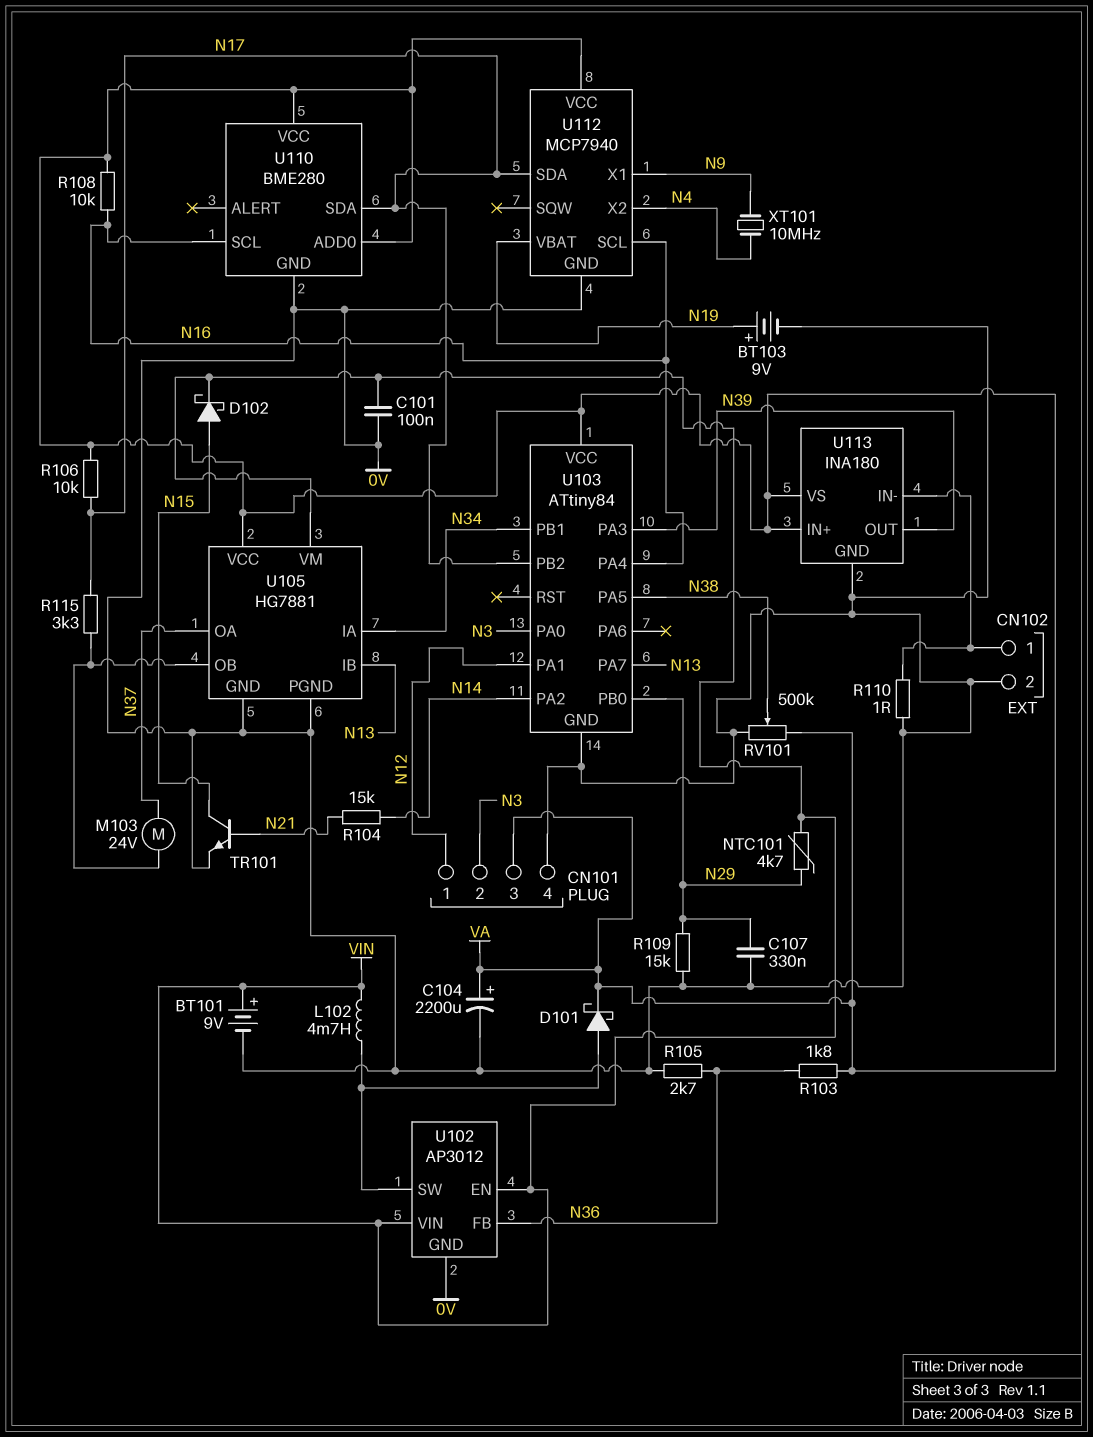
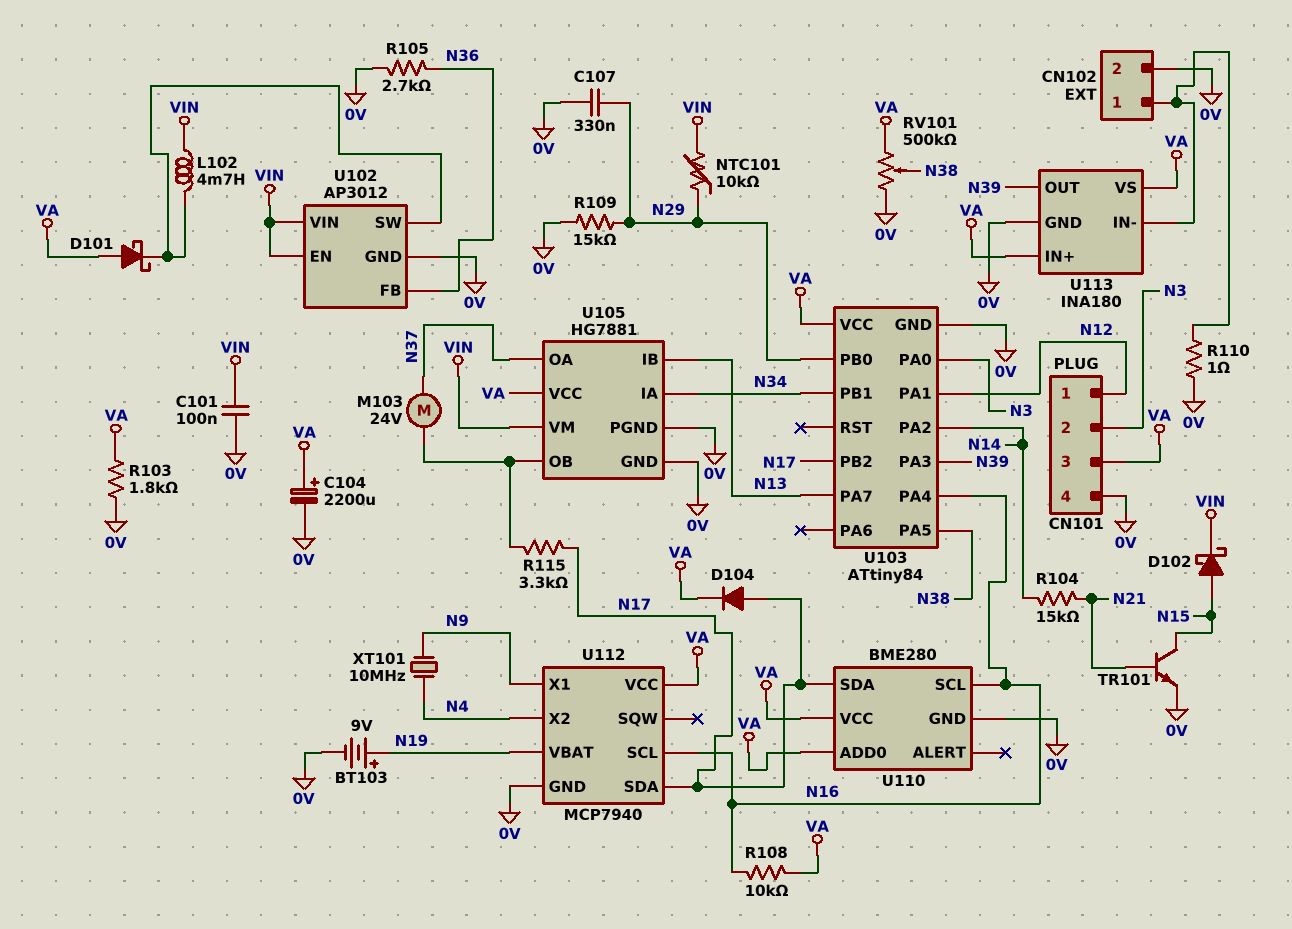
BT101: 9V (plus VIN, minus 0V) -> none
D101: schottky (A U102/SW, K VA) -> schottky (A VA, K U102/SW)
D104: none -> diode (A N17, K VA)
NTC101: 4.7k (N29, VIN) -> 10k (N29, VIN)
R103: 1.8k (N36, VA) -> 1.8k (0V, VA)
R106: 10k (N17, VA) -> none

